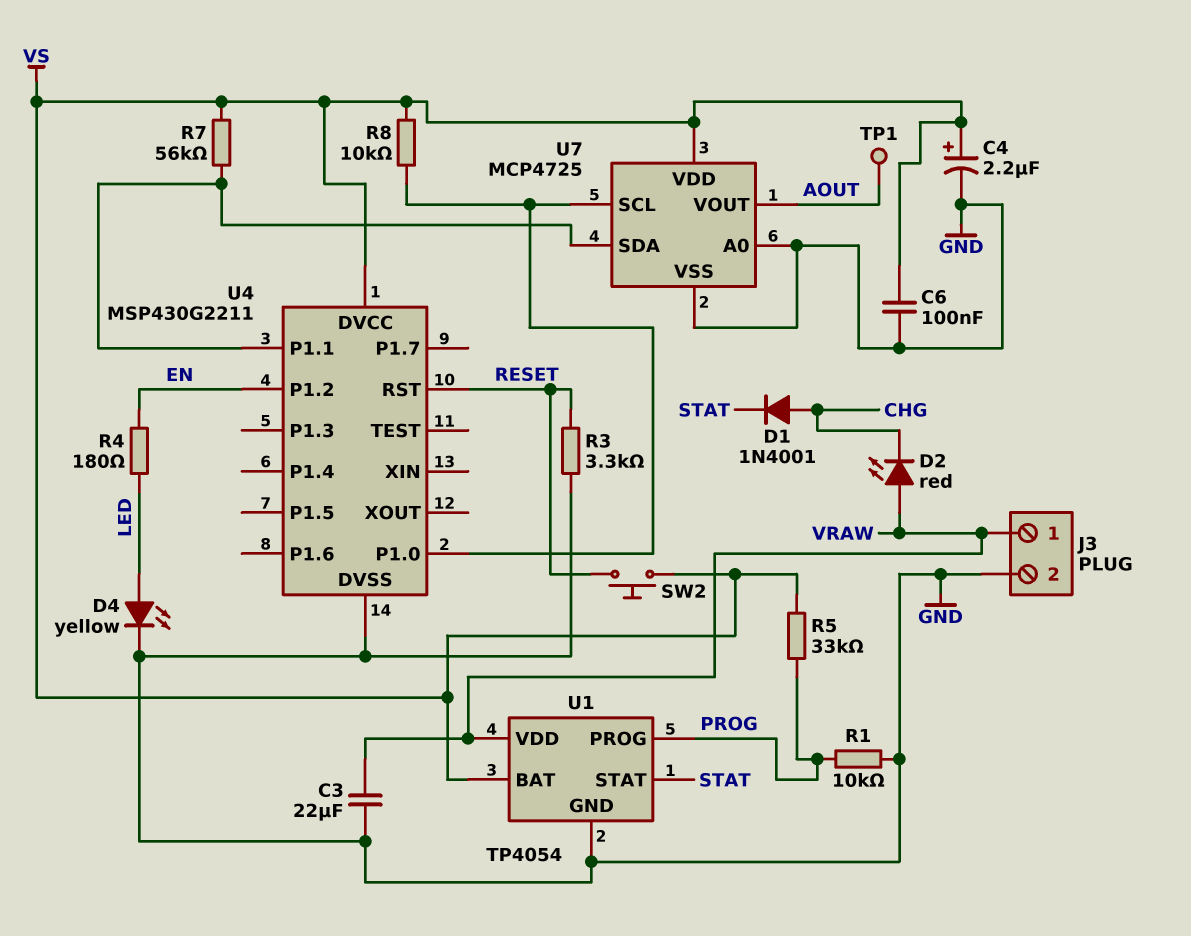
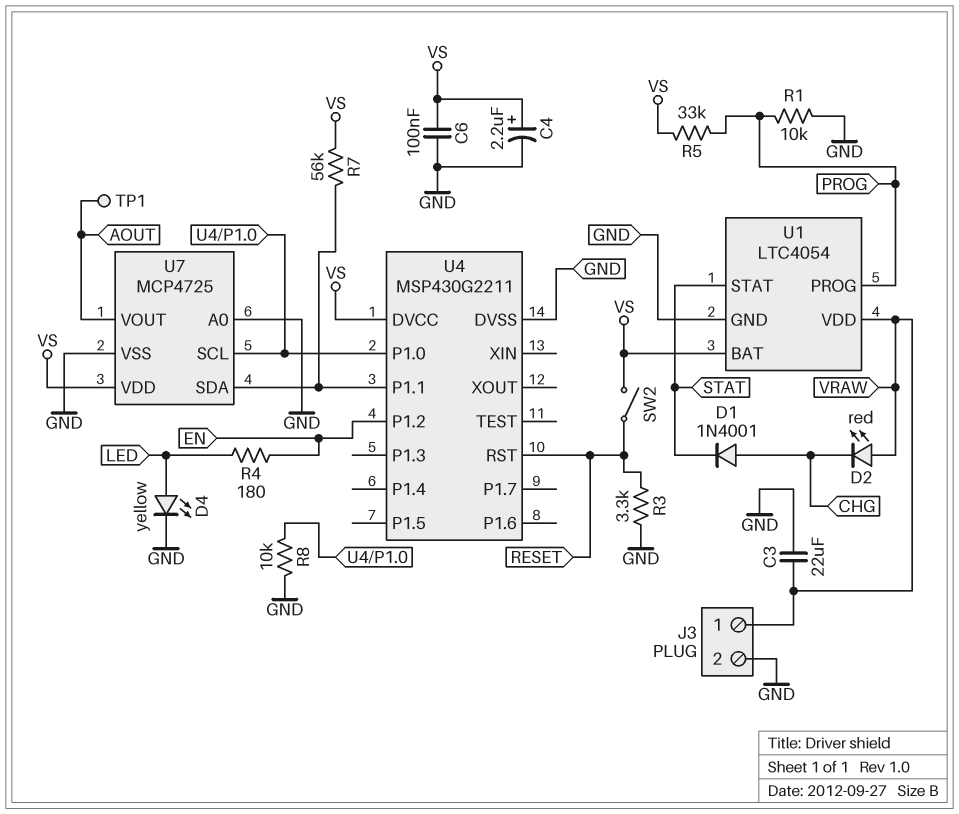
R8: 10k (U4/P1.0, VS) -> 10k (GND, U4/P1.0)
SW2: button (RESET, VS) -> switch (RESET, VS)
U1: TP4054 -> LTC4054

